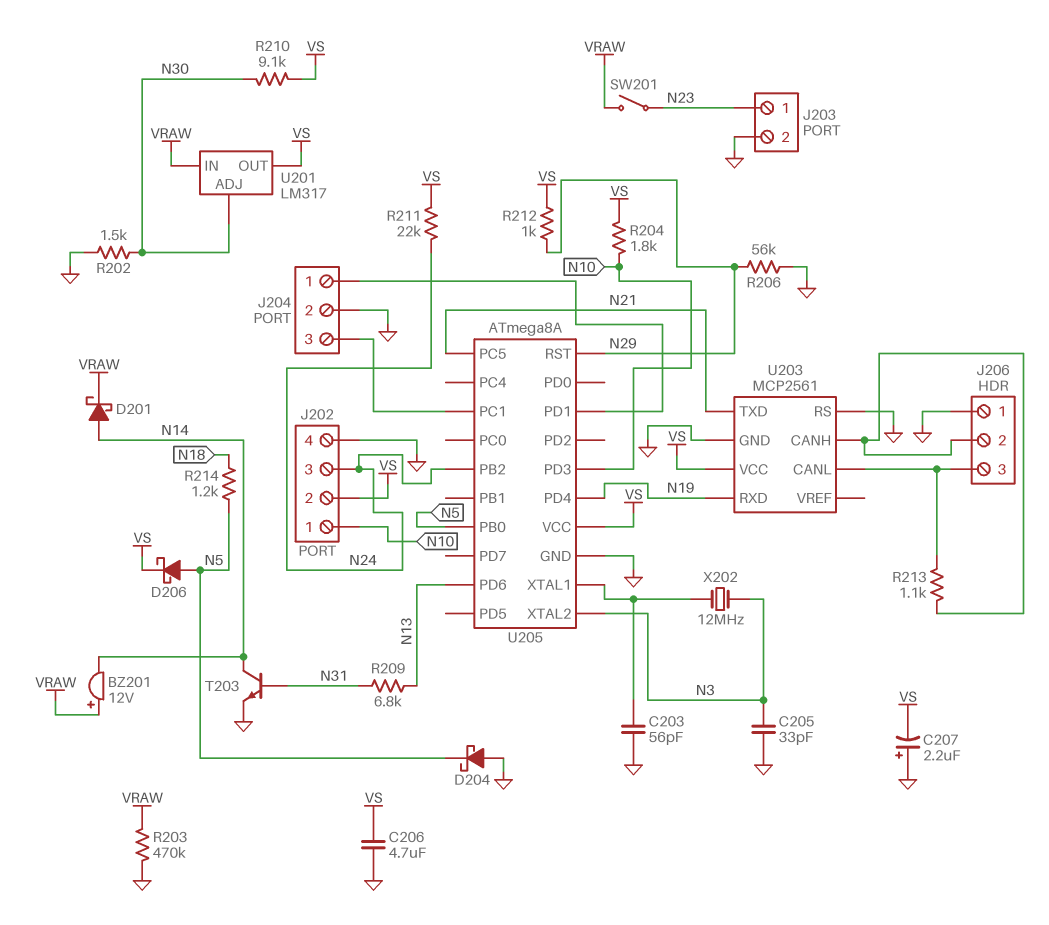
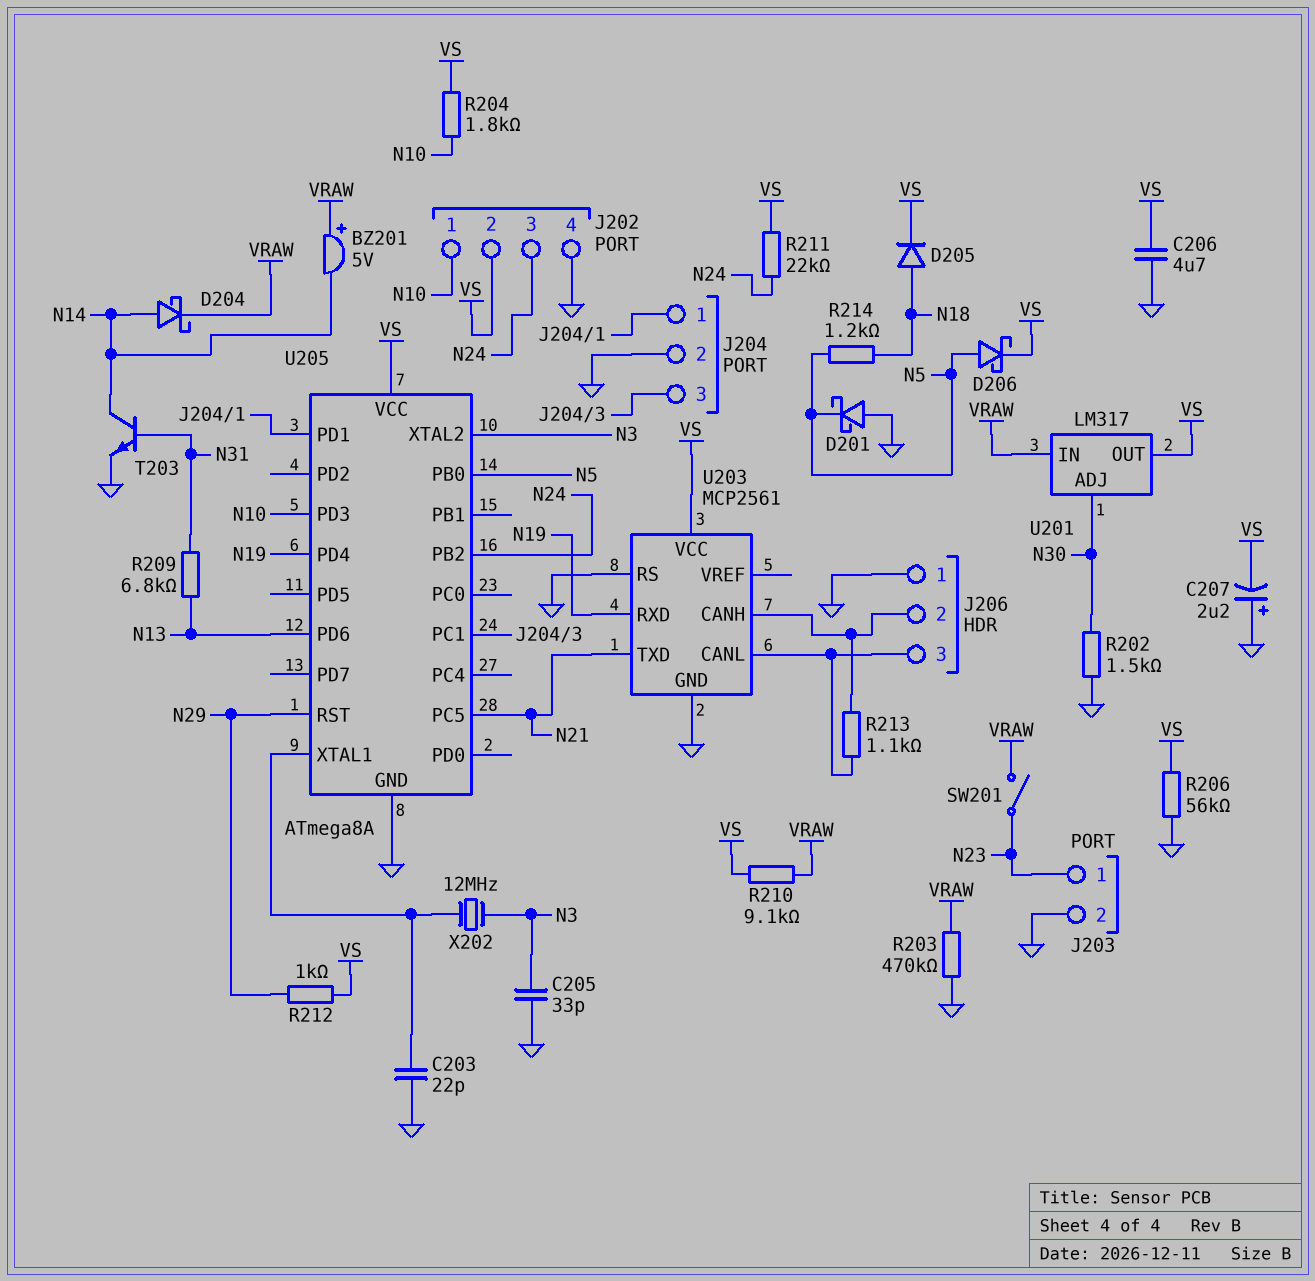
BZ201: buzzer 12V (plus VRAW, minus N14) -> buzzer 5V (plus VRAW, minus N14)
C203: 56pF (GND, U205/XTAL1) -> 22pF (GND, U205/XTAL1)
D201: schottky (A N14, K VRAW) -> schottky (A GND, K N5)
D204: schottky (A GND, K N5) -> schottky (A N14, K VRAW)
D205: none -> diode (A N18, K VS)
R206: 56k (GND, N29) -> 56k (GND, VS)
R210: 9.1k (N30, VS) -> 9.1k (VRAW, VS)

